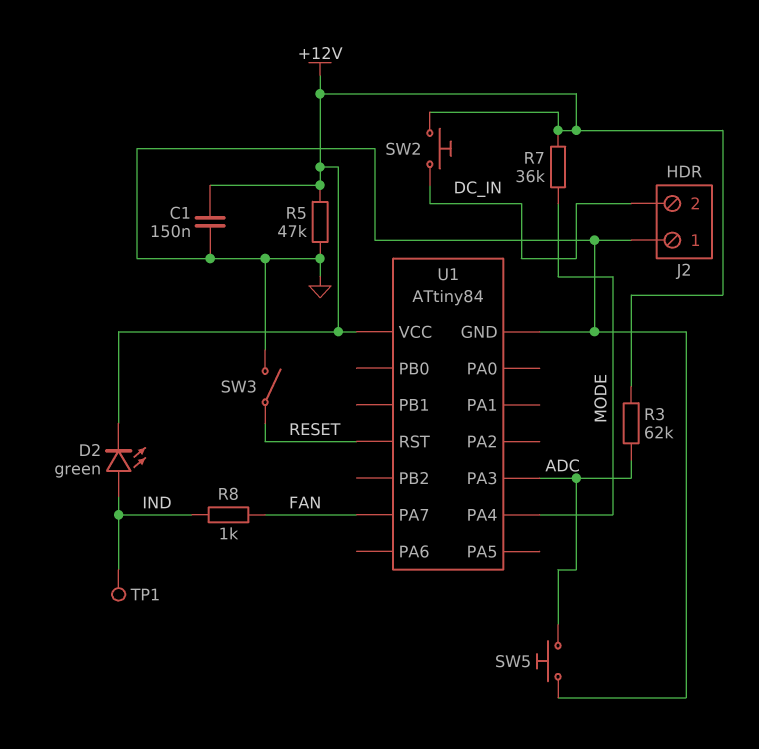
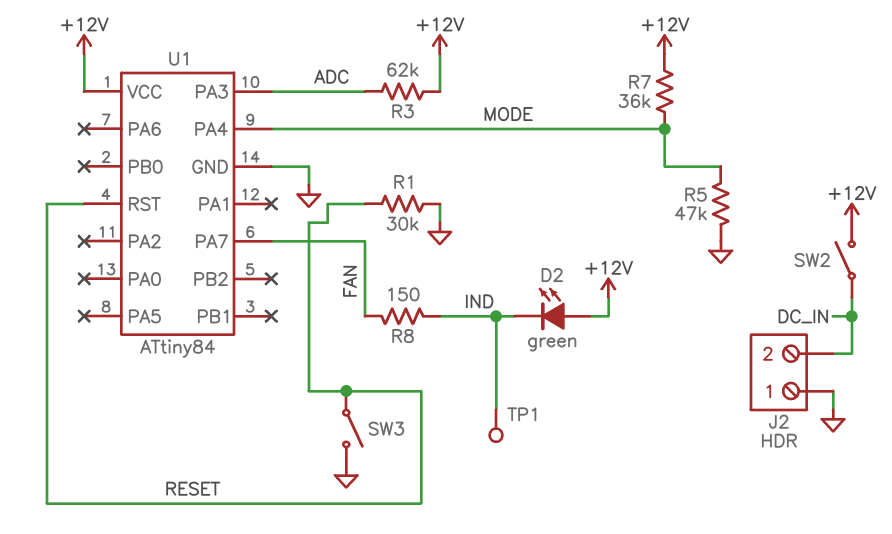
C1: 150nF (+12V, GND) -> none
D2: LED green (A IND, K +12V) -> LED green (A +12V, K IND)
R1: none -> 30k (GND, RESET)
R5: 47k (+12V, GND) -> 47k (GND, MODE)
R8: 1k (FAN, IND) -> 150 (FAN, IND)
SW2: button (+12V, DC_IN) -> switch (+12V, DC_IN)
SW5: button (ADC, GND) -> none

